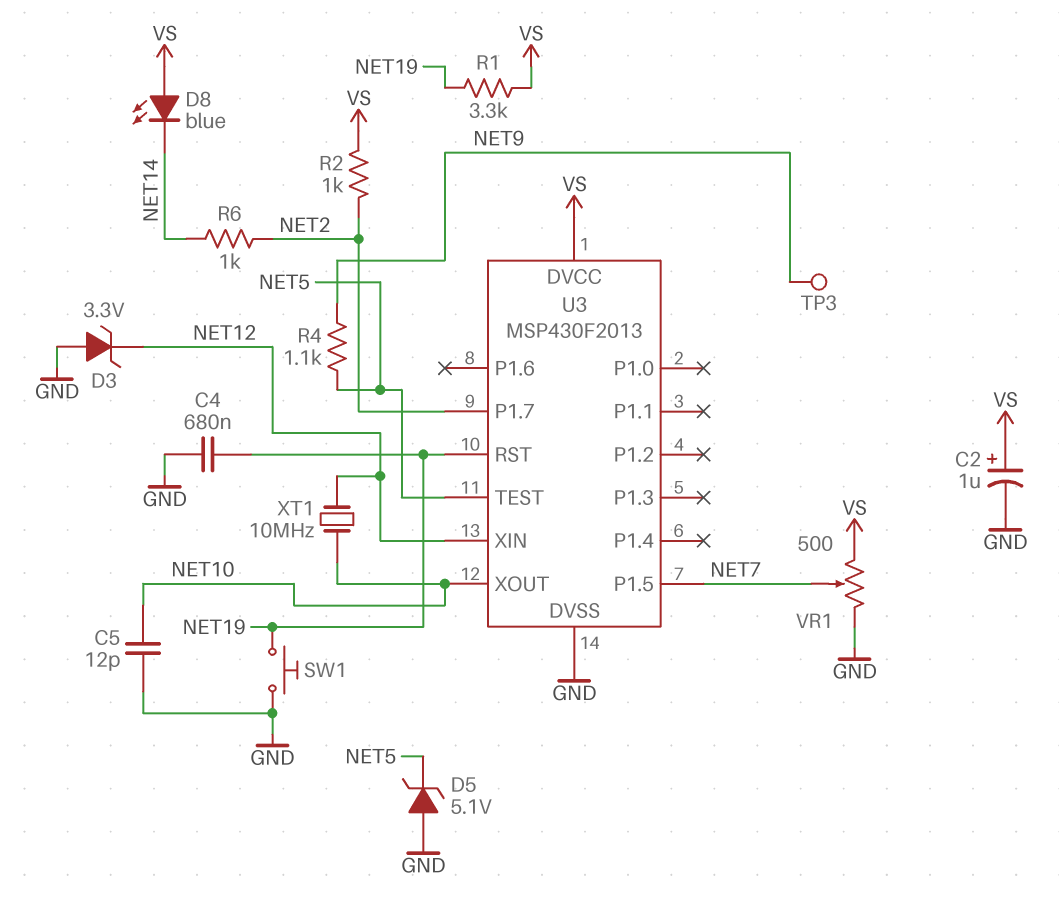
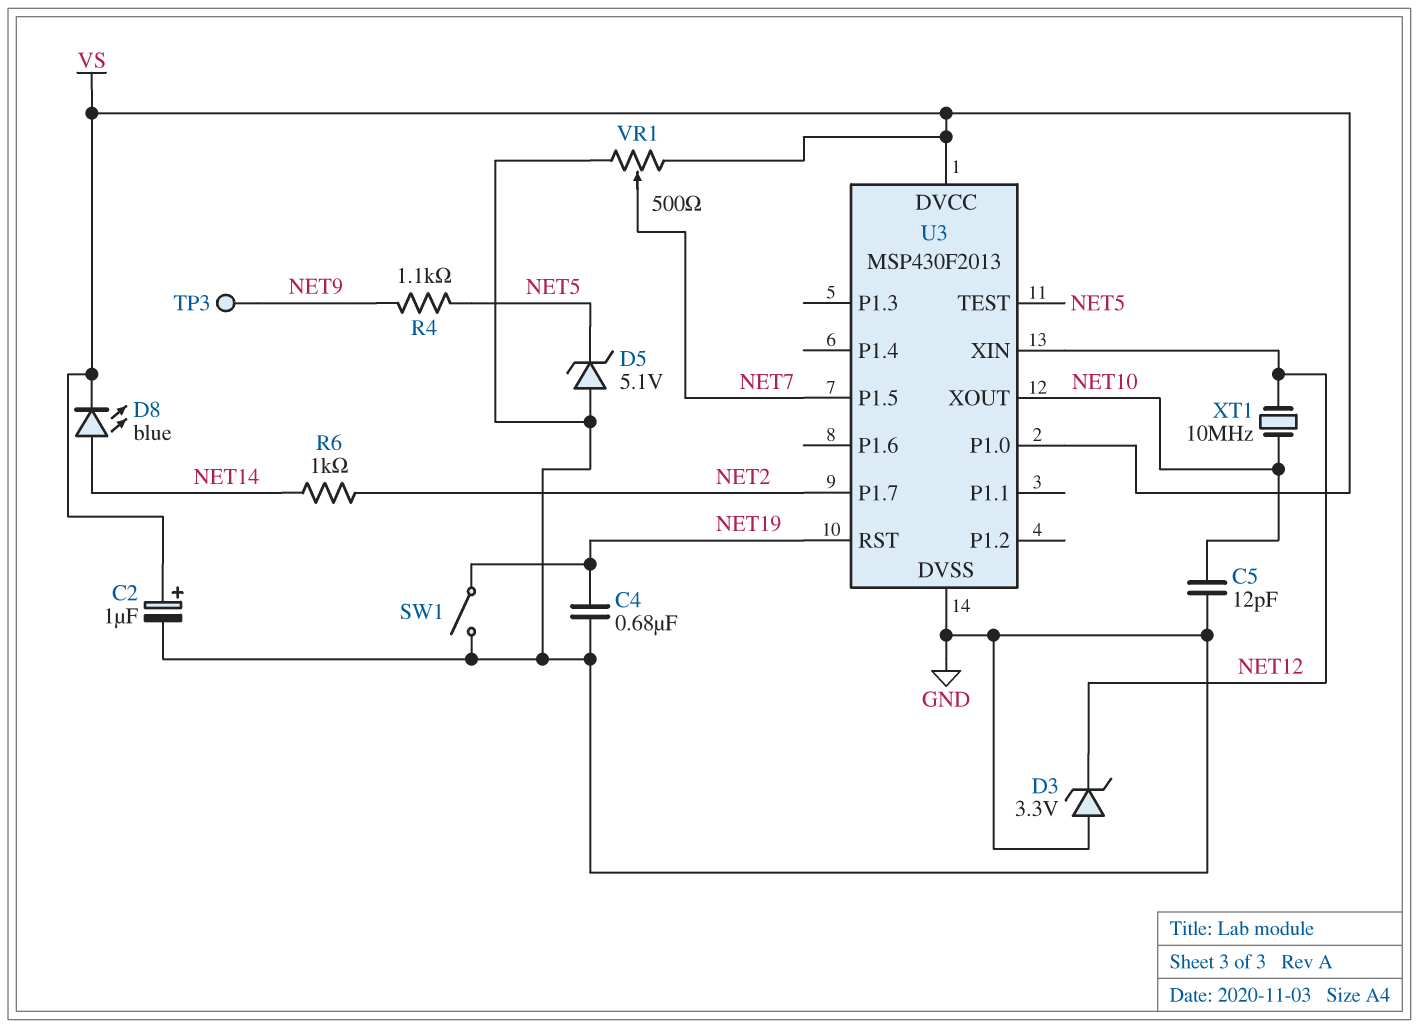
D8: LED blue (A VS, K NET14) -> LED blue (A NET14, K VS)
R1: 3.3k (NET19, VS) -> none
R2: 1k (NET2, VS) -> none
SW1: button (GND, NET19) -> switch (GND, NET19)
U3 pin P1.0: none -> VS

